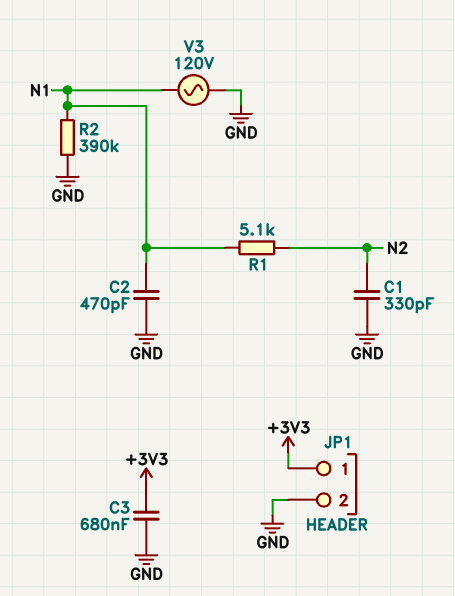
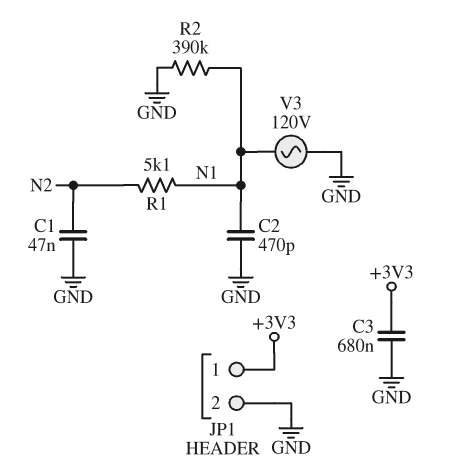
C1: 330pF (GND, N2) -> 47nF (GND, N2)

